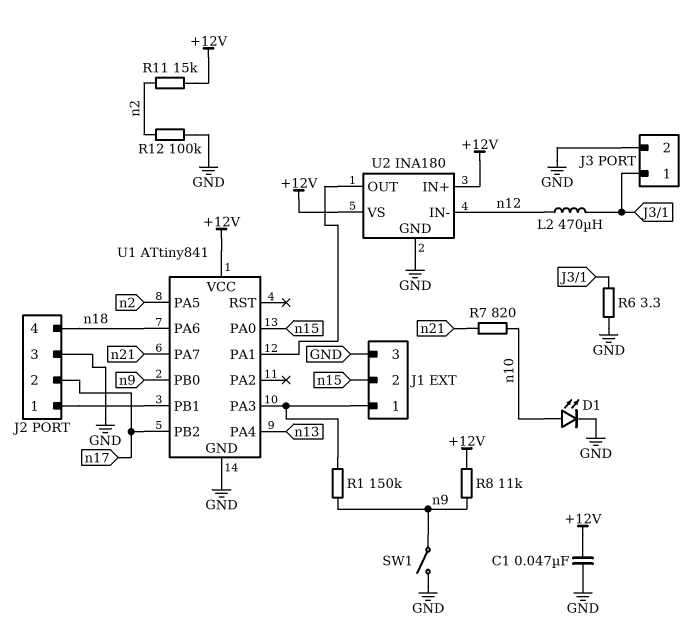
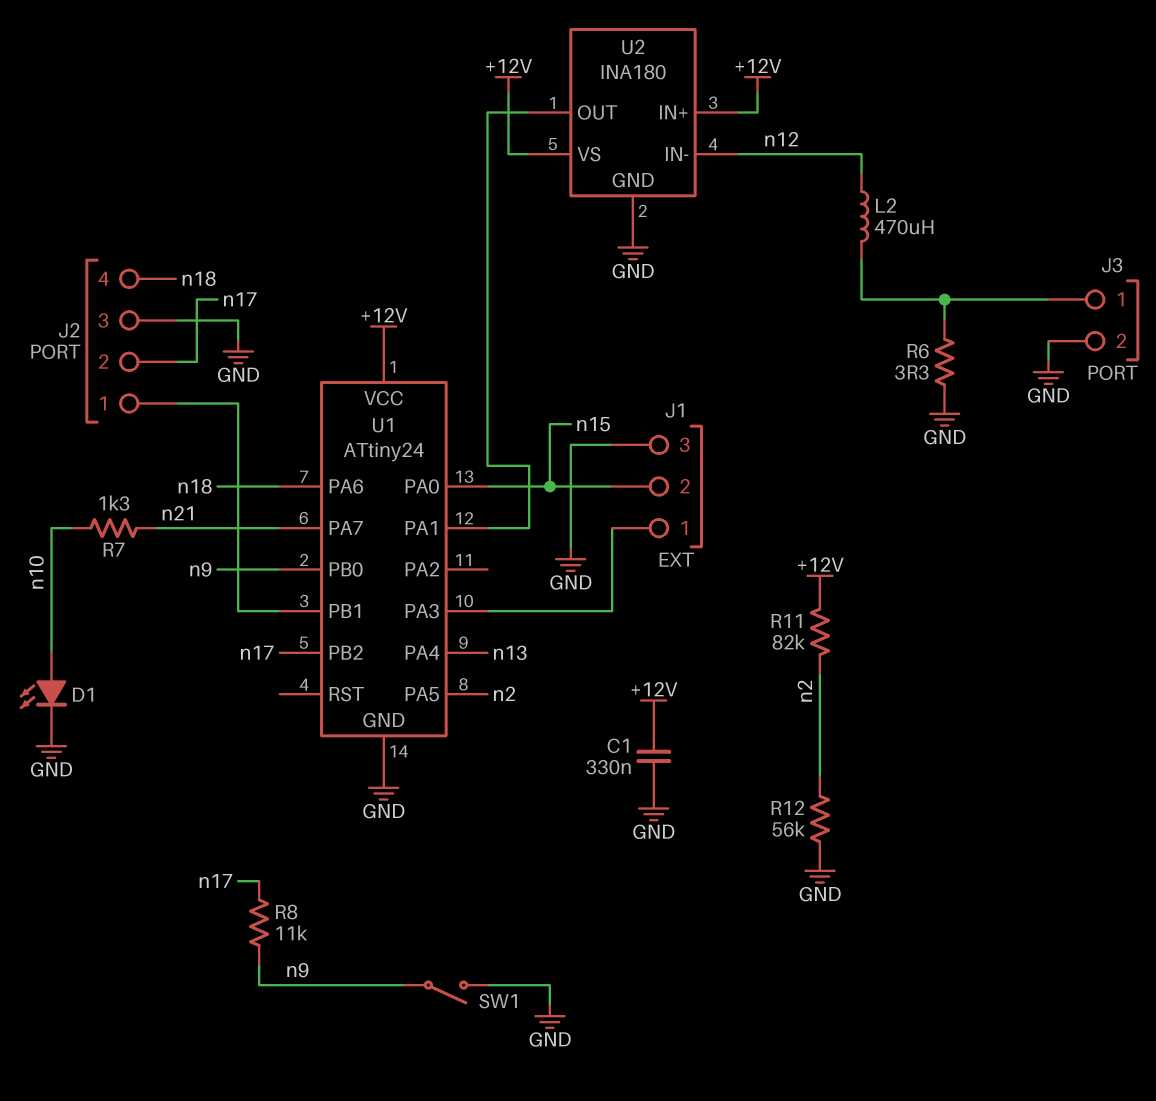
C1: 47nF (+12V, GND) -> 330nF (+12V, GND)
R1: 150k (J1/1, n9) -> none
R7: 820 (n10, n21) -> 1.3k (n10, n21)
R8: 11k (+12V, n9) -> 11k (n9, n17)
R11: 15k (+12V, n2) -> 82k (+12V, n2)
R12: 100k (GND, n2) -> 56k (GND, n2)
U1: ATtiny841 -> ATtiny24

